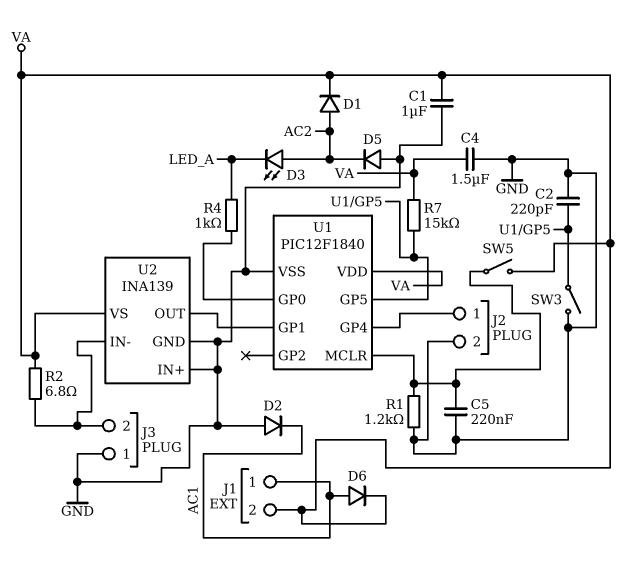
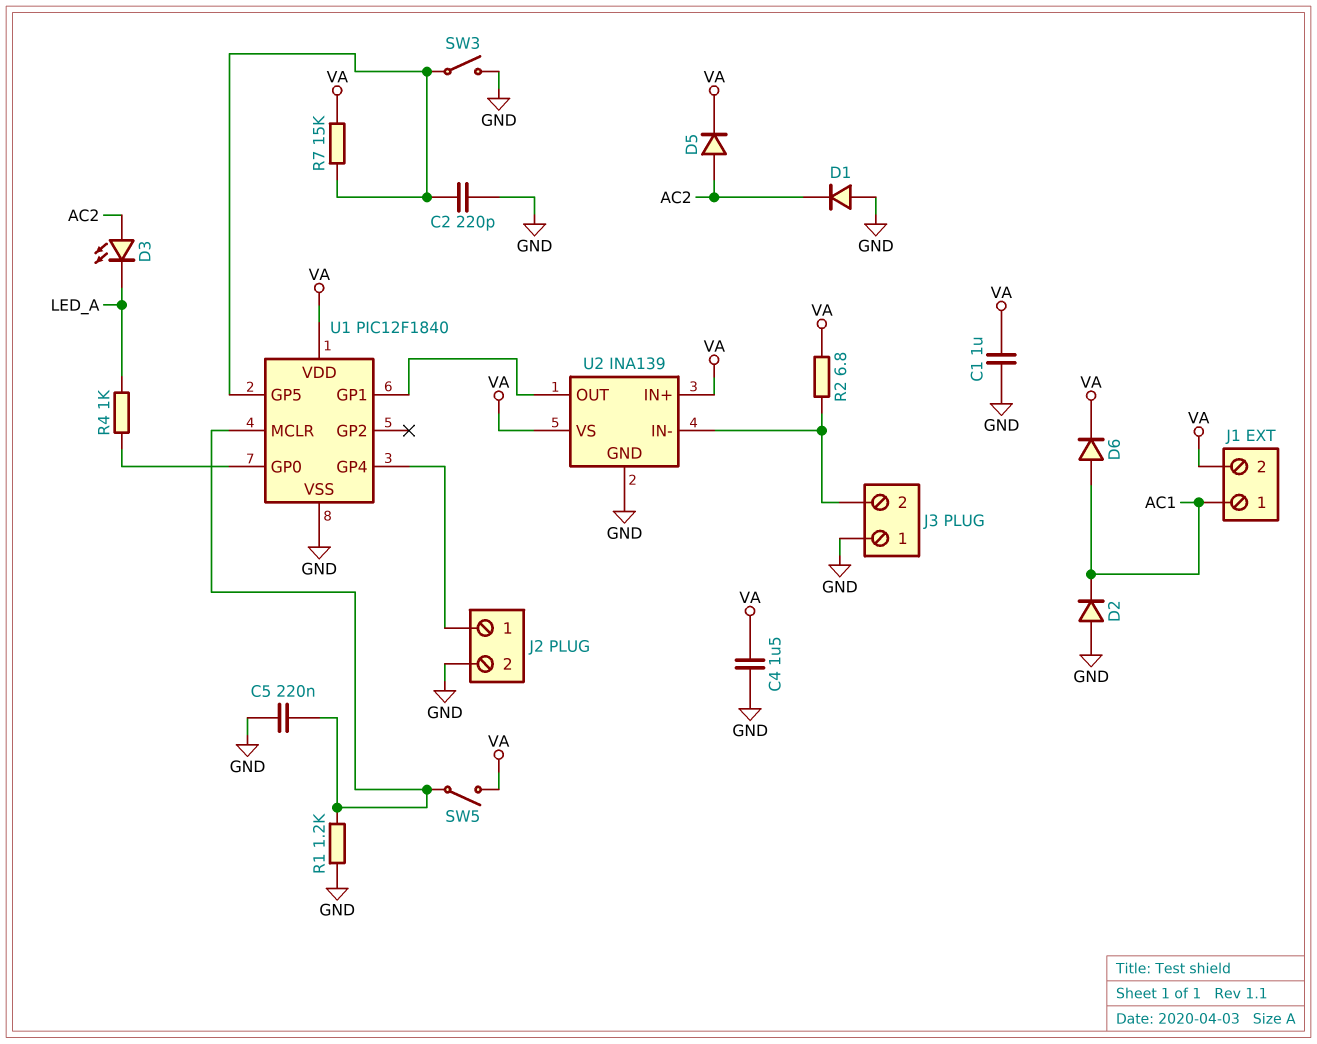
D1: diode (A AC2, K VA) -> diode (A GND, K AC2)
D5: diode (A GND, K AC2) -> diode (A AC2, K VA)
U2 pin IN+: GND -> VA

